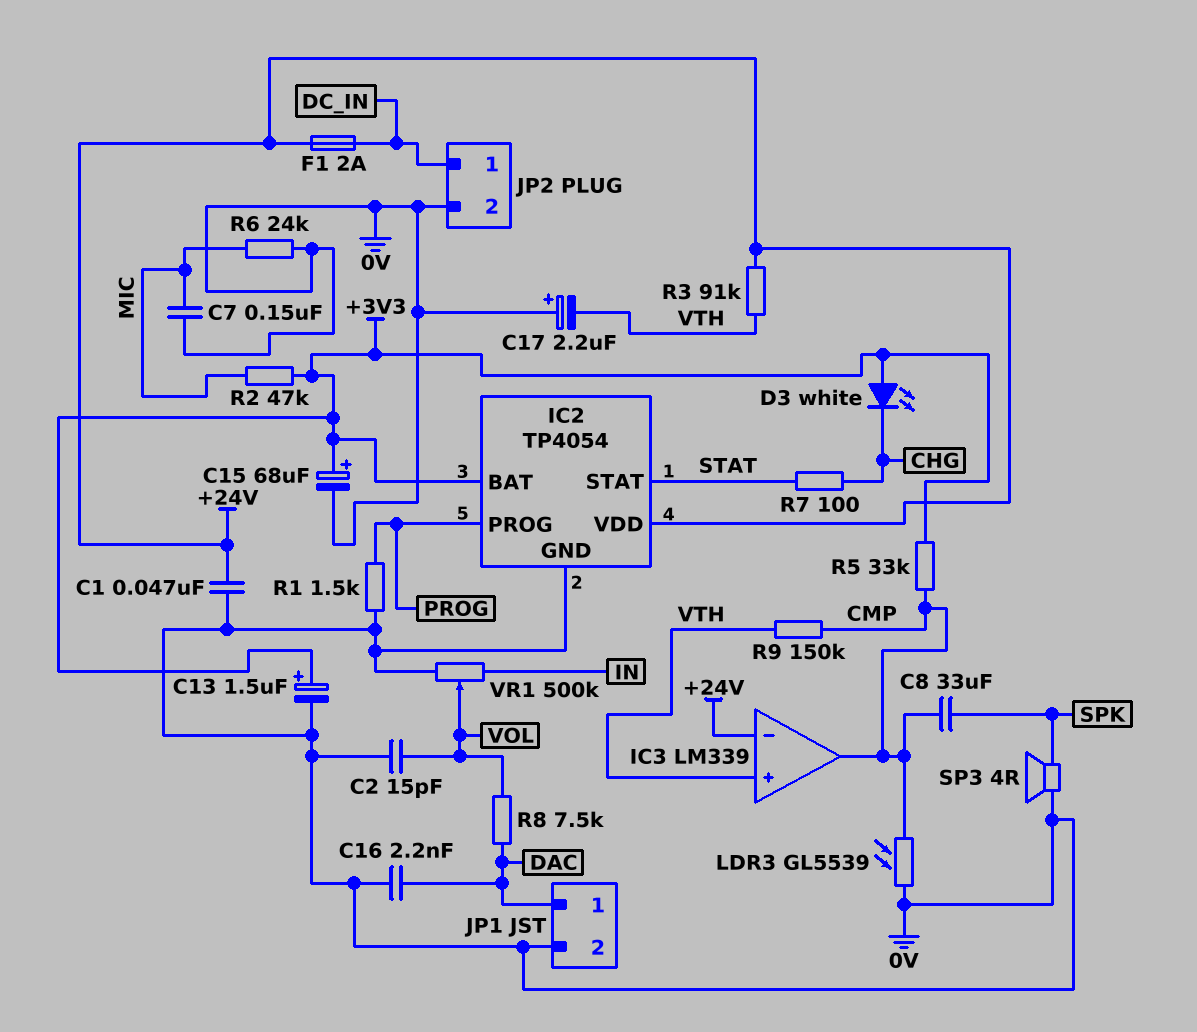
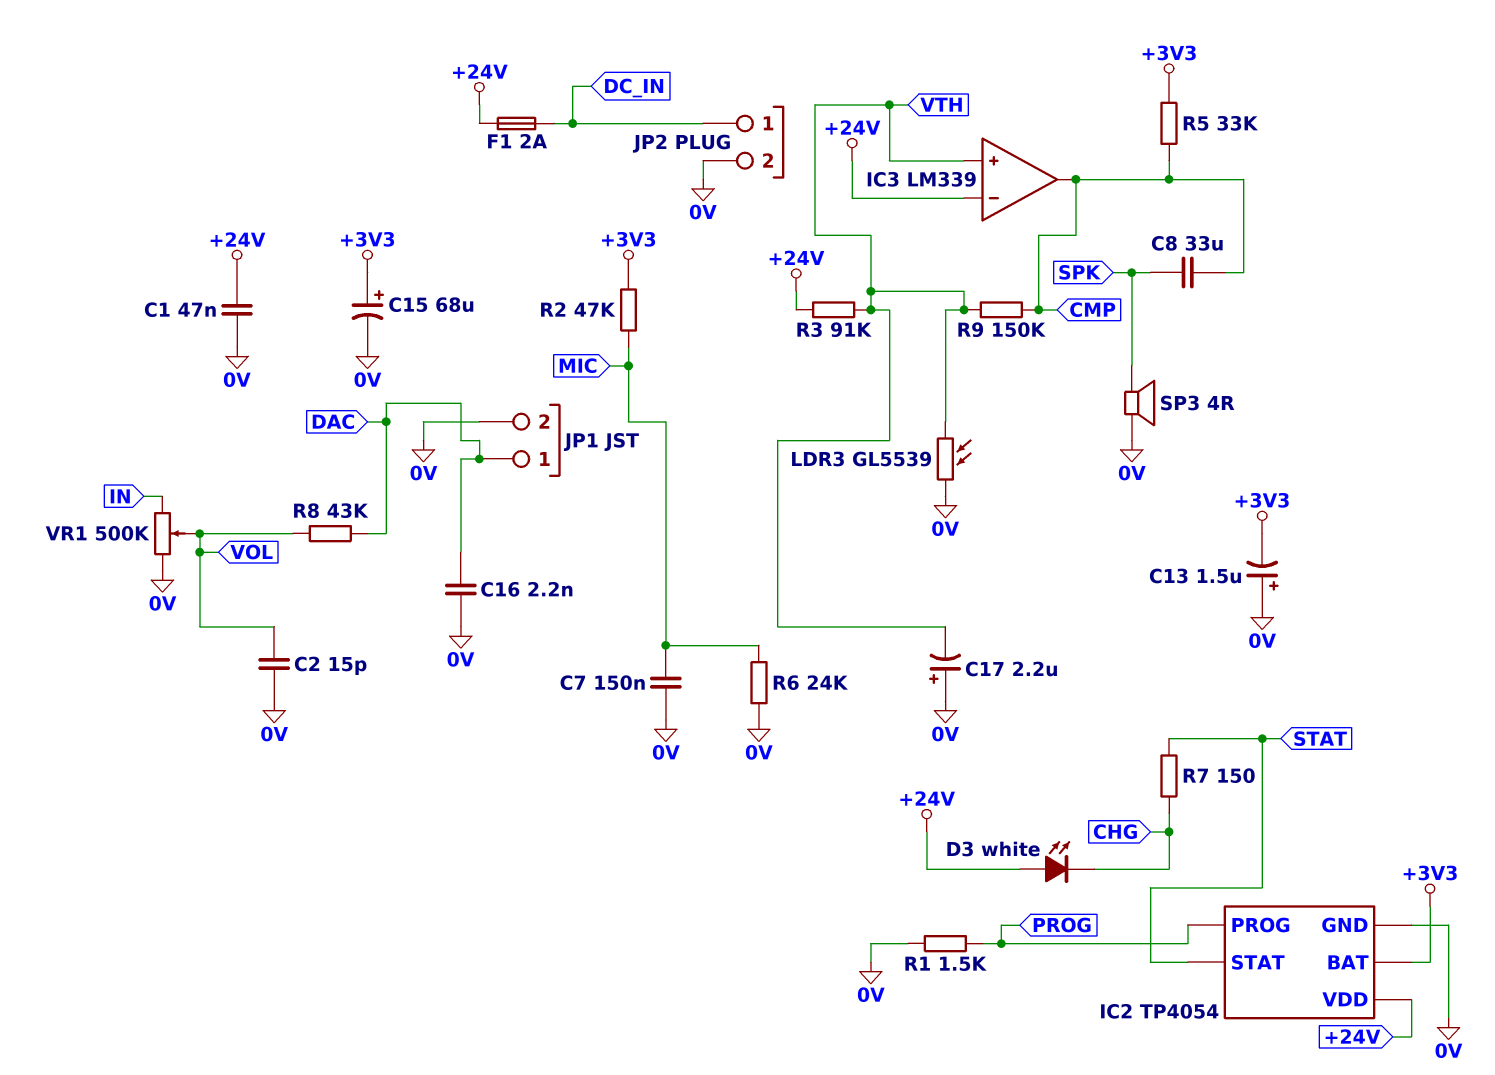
C13: 1.5uF (plus +3V3, minus 0V) -> 1.5uF (plus 0V, minus +3V3)
D3: LED white (A +3V3, K CHG) -> LED white (A +24V, K CHG)
LDR3: GL5539 (0V, CMP) -> GL5539 (0V, VTH)
R7: 100 (CHG, STAT) -> 150 (CHG, STAT)
R8: 7.5k (DAC, VOL) -> 43k (DAC, VOL)

